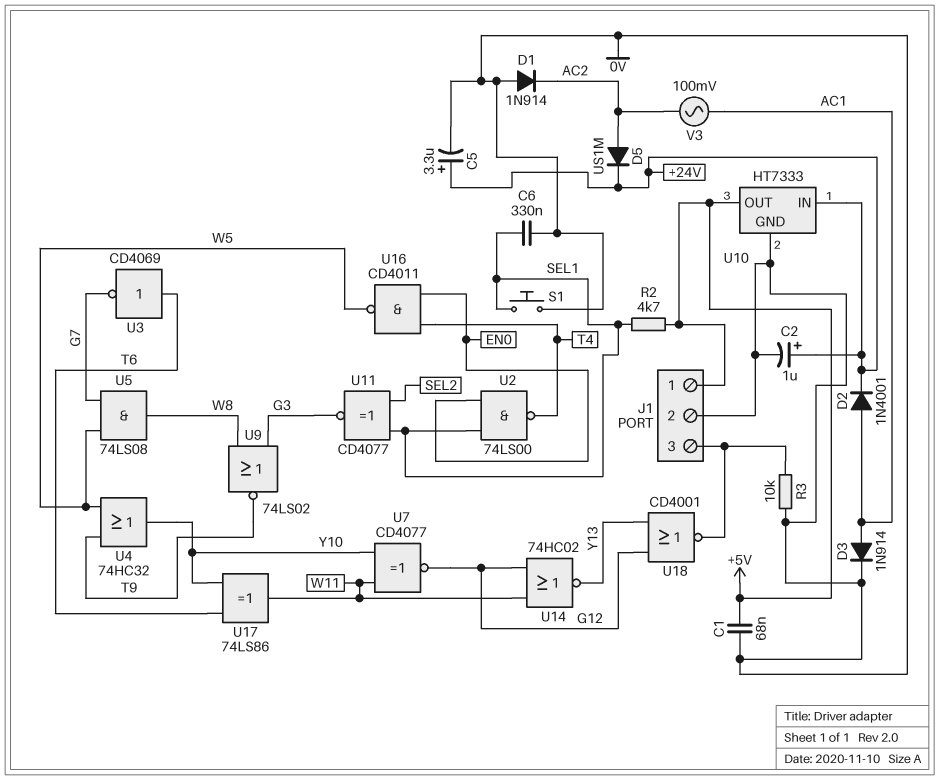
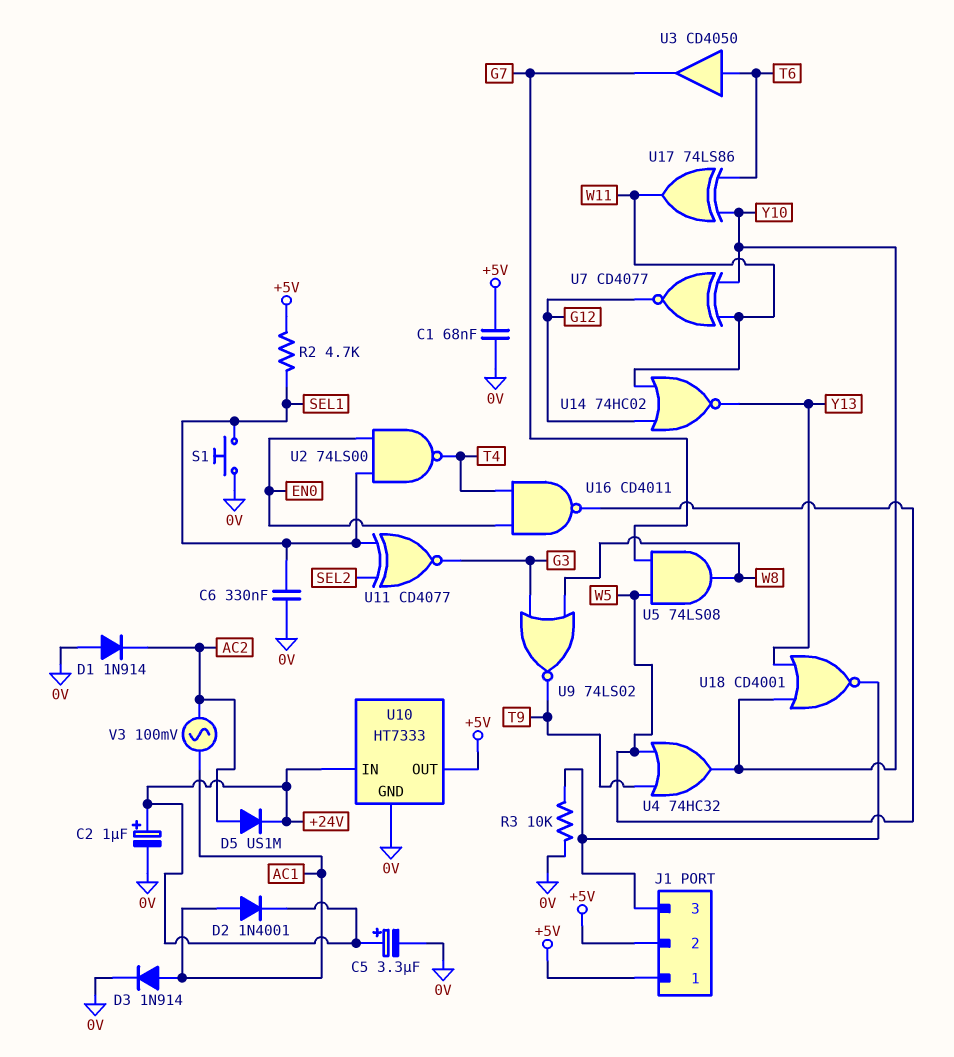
J1 pin 2: 0V -> +5V
U3: NOT CD4069 (in T6, out G7) -> buffer CD4050 (in T6, out G7)
U18: NOR CD4001 (in G12, in Y13, out J1/3) -> NOR CD4001 (in Y10, in Y13, out J1/3)

